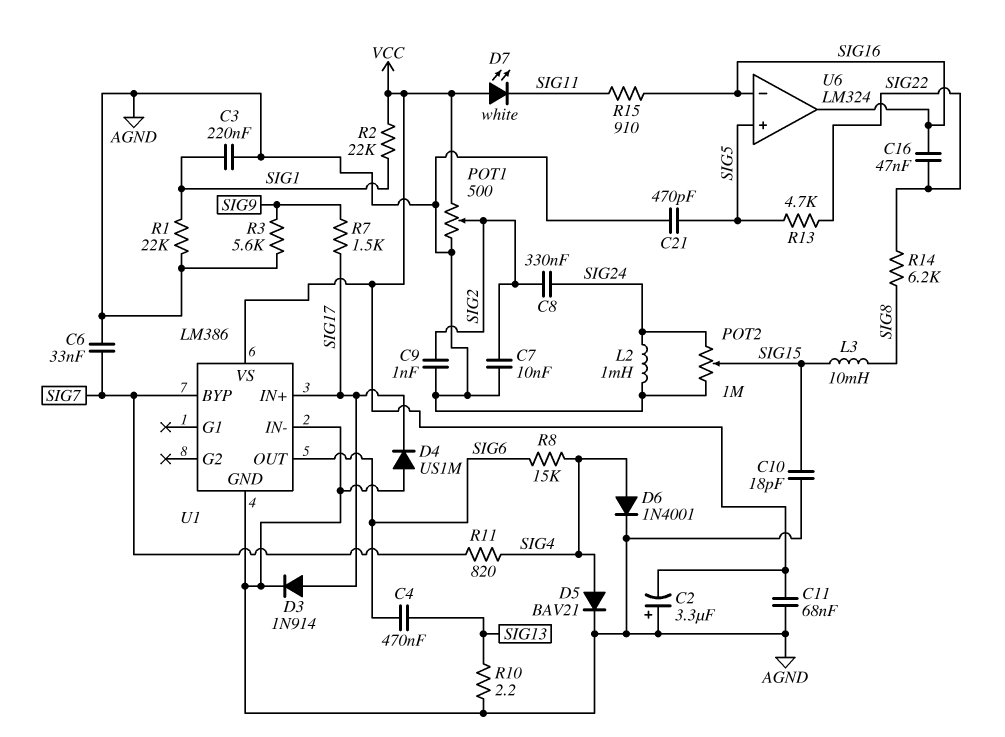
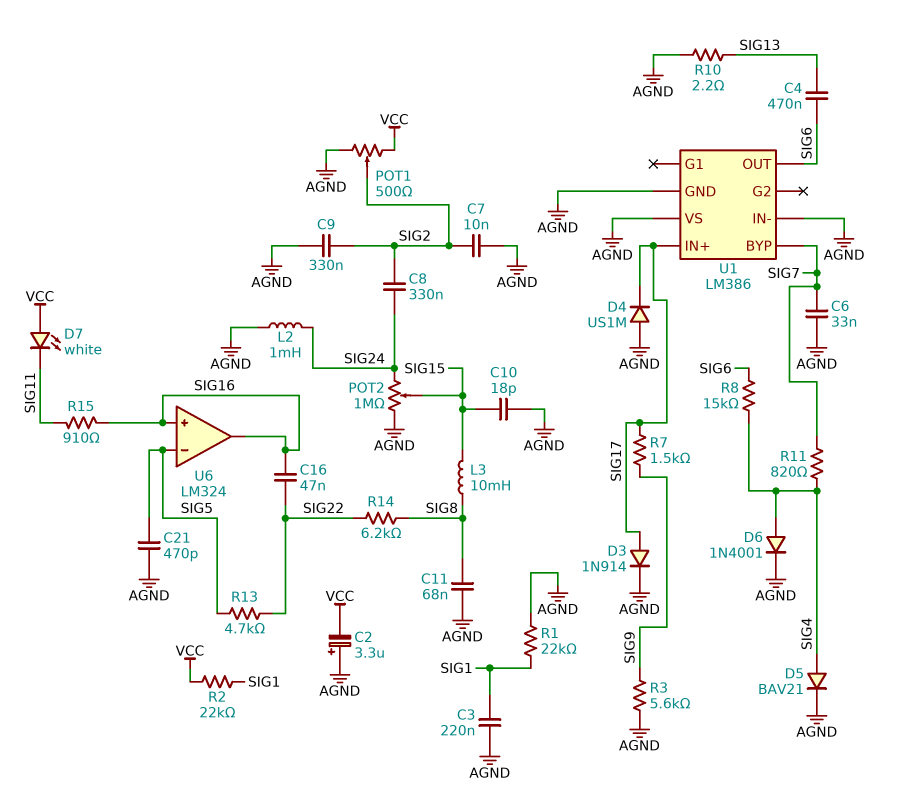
C9: 1nF (AGND, SIG2) -> 330nF (AGND, SIG2)
C11: 68nF (AGND, VCC) -> 68nF (AGND, SIG8)
U1 pin VS: VCC -> AGND
U6 pin in+: SIG5 -> SIG16
U6 pin in-: SIG16 -> SIG5

